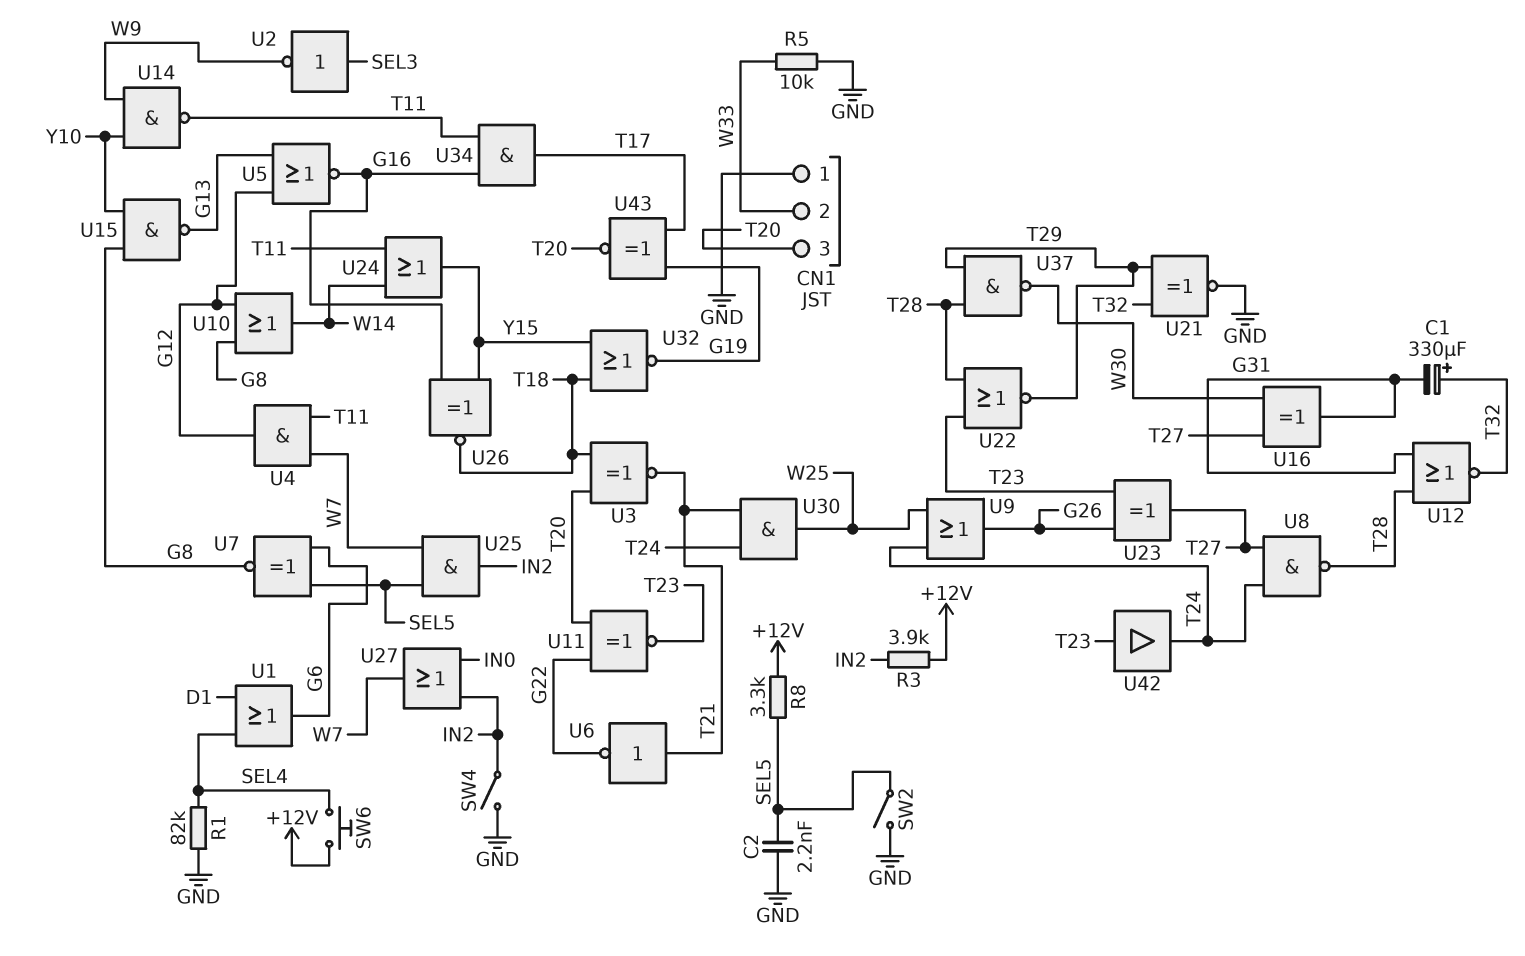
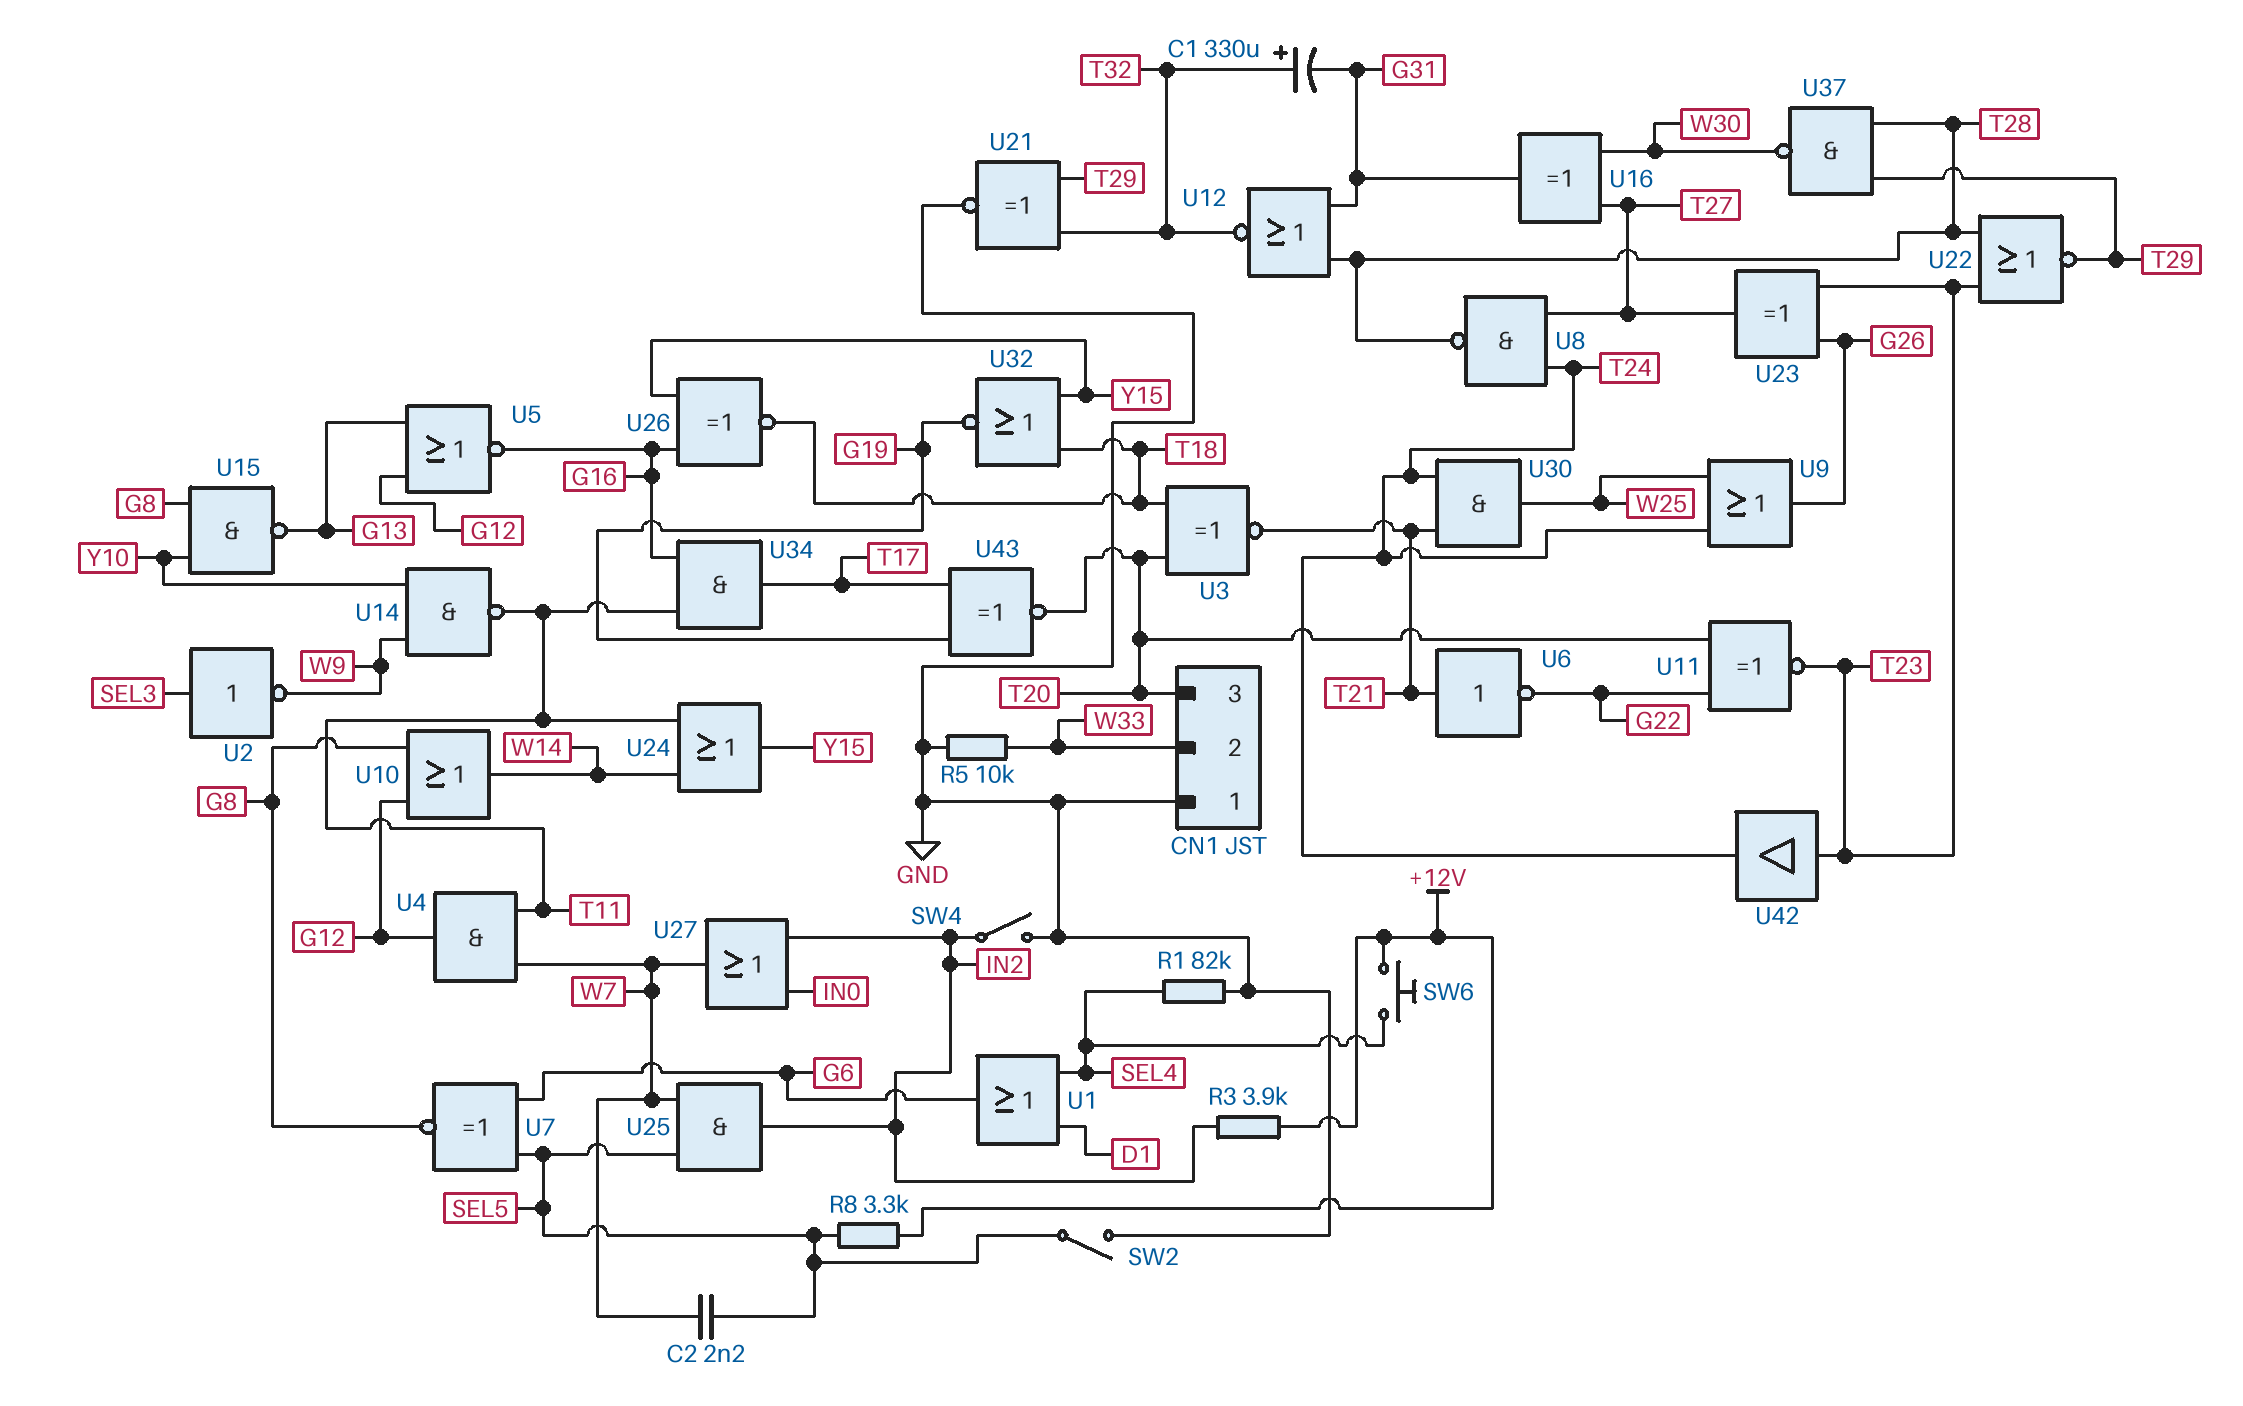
C2: 2.2nF (GND, SEL5) -> 2.2nF (SEL5, W7)

